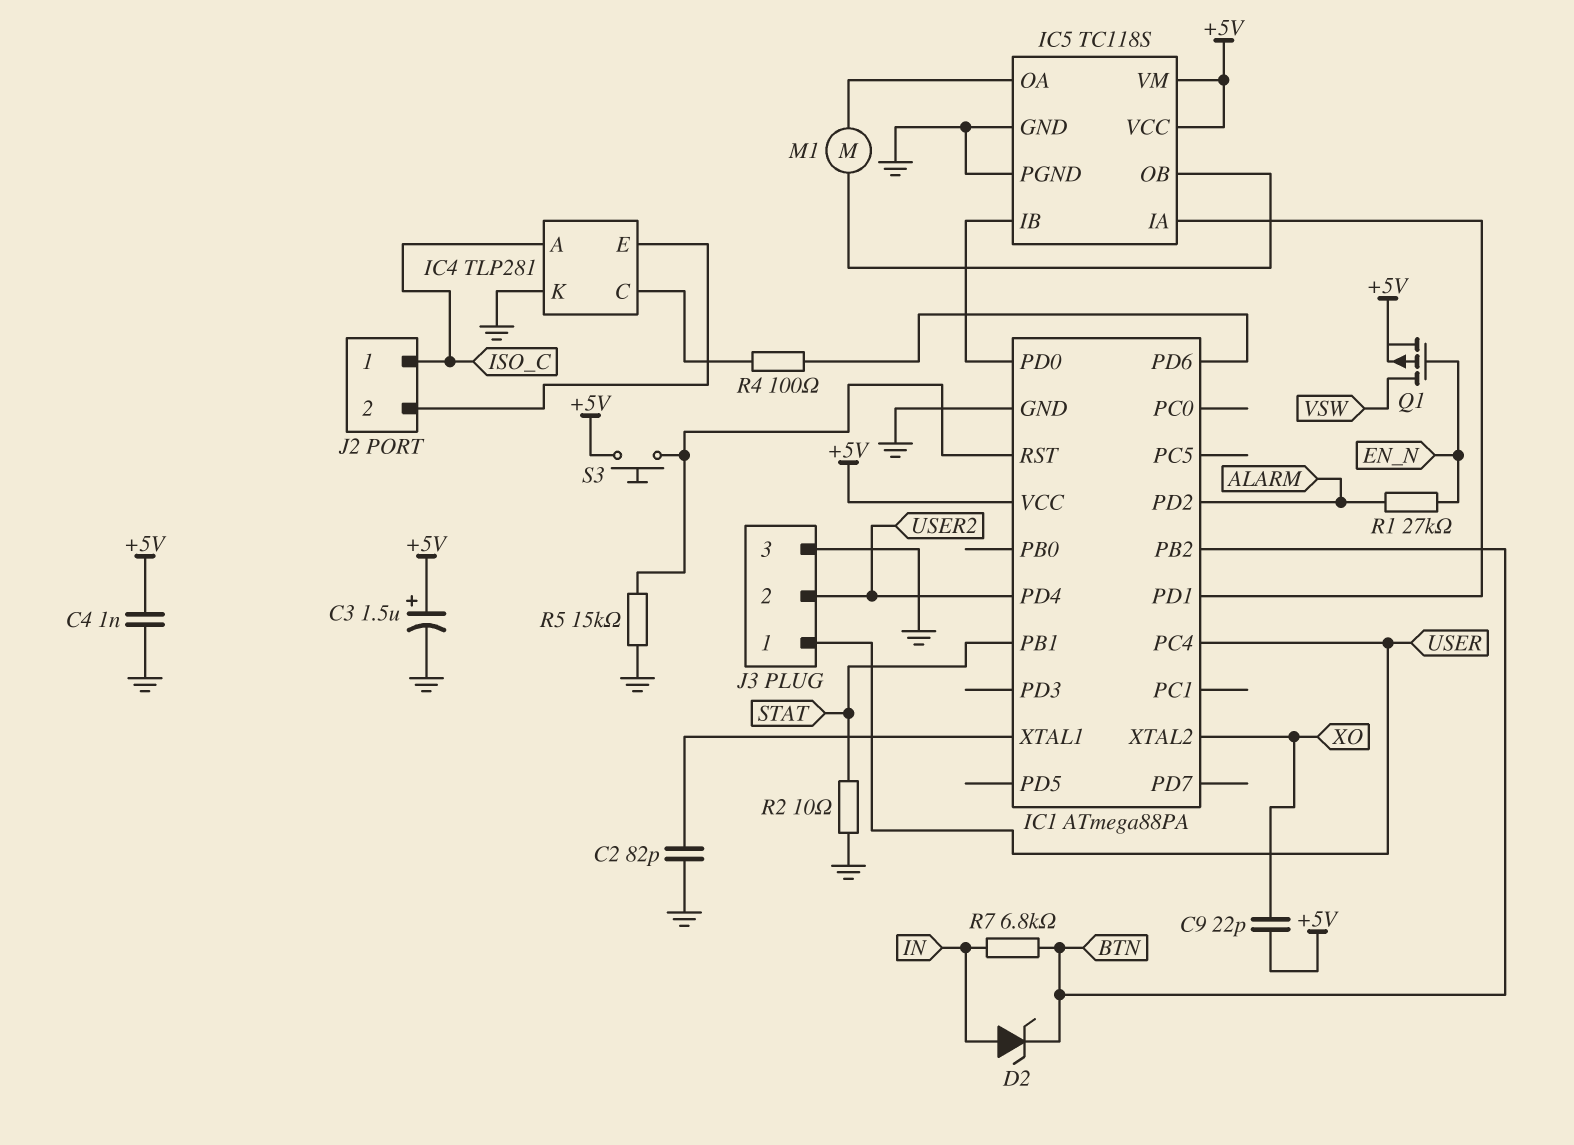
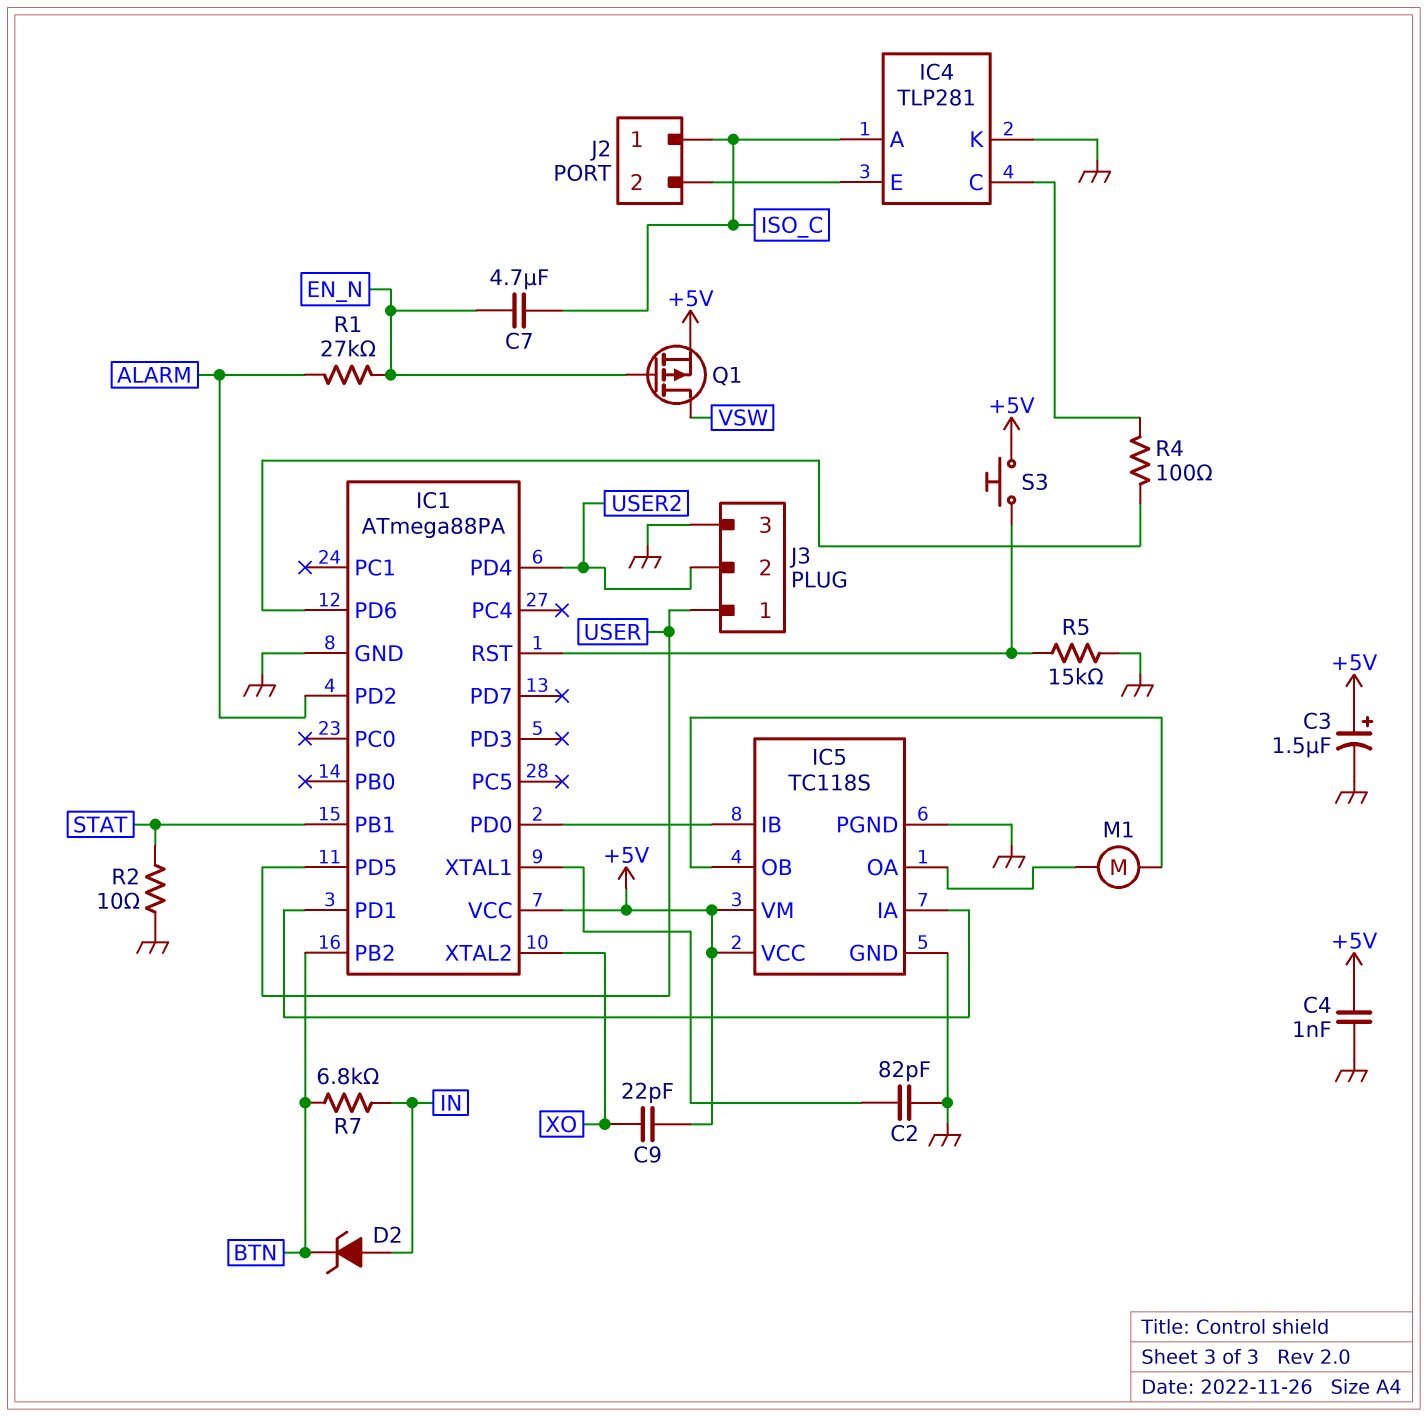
C7: none -> 4.7uF (EN_N, ISO_C)
IC1 pin PC4: USER -> none
IC1 pin PD5: none -> USER

